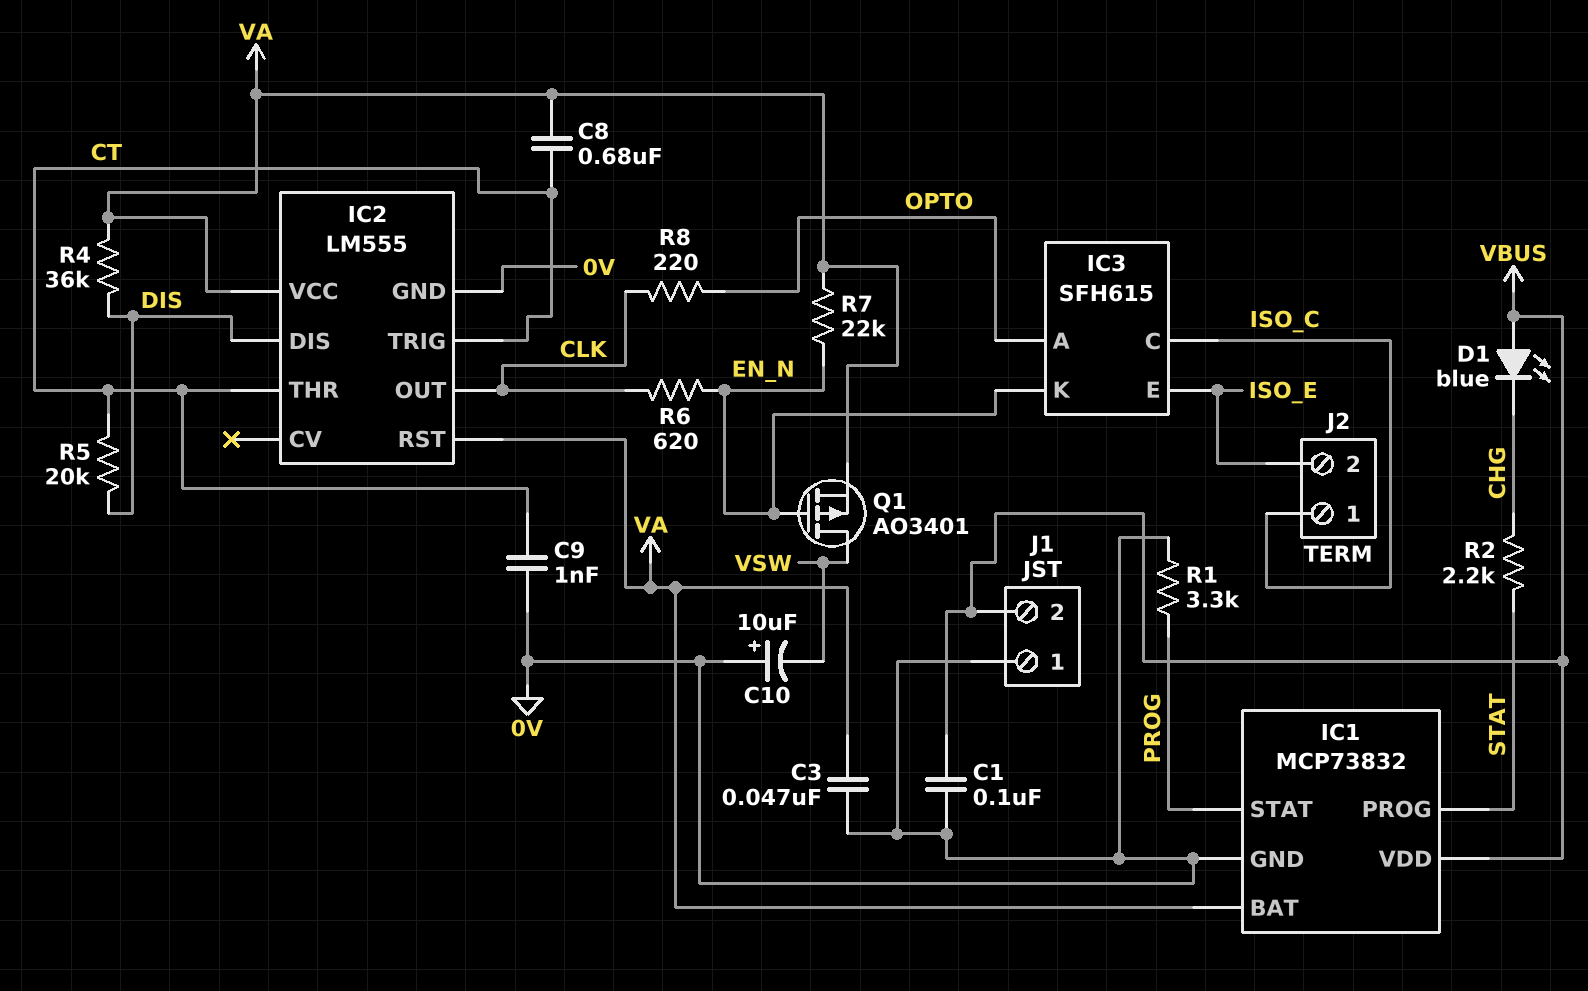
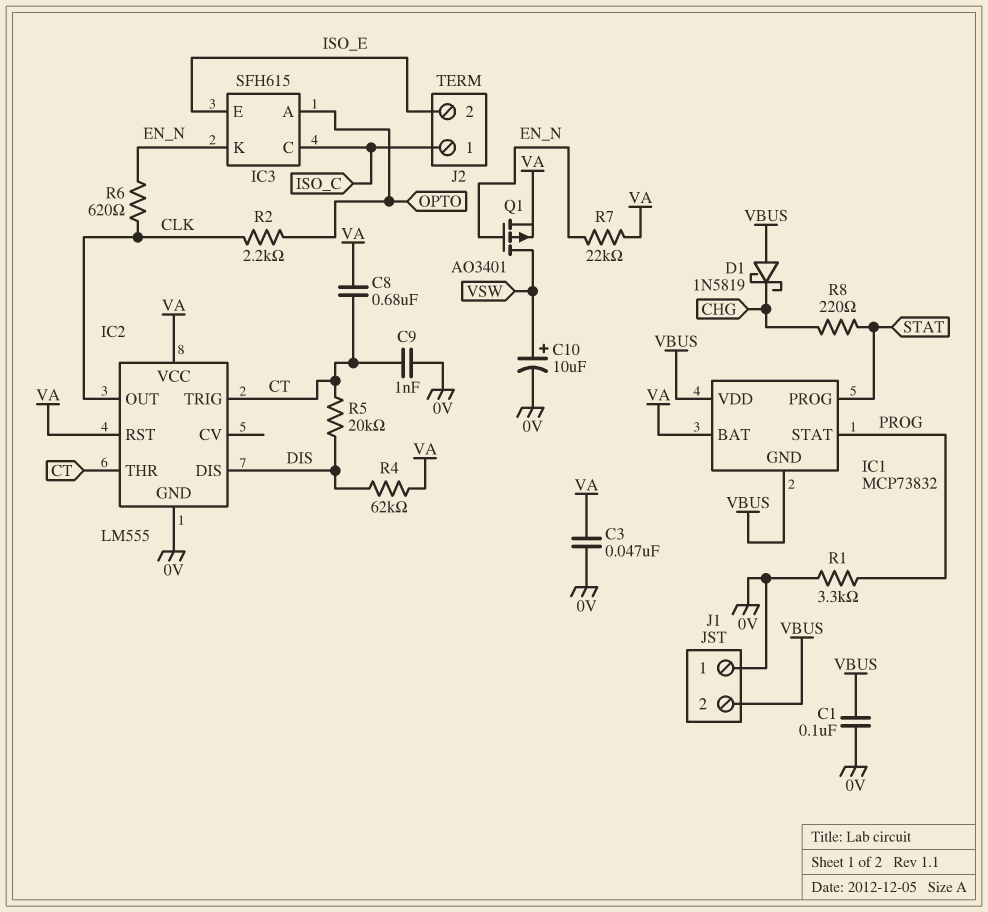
C10: 10uF (plus 0V, minus VSW) -> 10uF (plus VSW, minus 0V)
D1: LED blue (A VBUS, K CHG) -> schottky 1N5819 (A VBUS, K CHG)
IC1 pin GND: 0V -> VBUS
R2: 2.2k (CHG, STAT) -> 2.2k (CLK, OPTO)
R4: 36k (DIS, VA) -> 62k (DIS, VA)
R8: 220 (CLK, OPTO) -> 220 (CHG, STAT)

